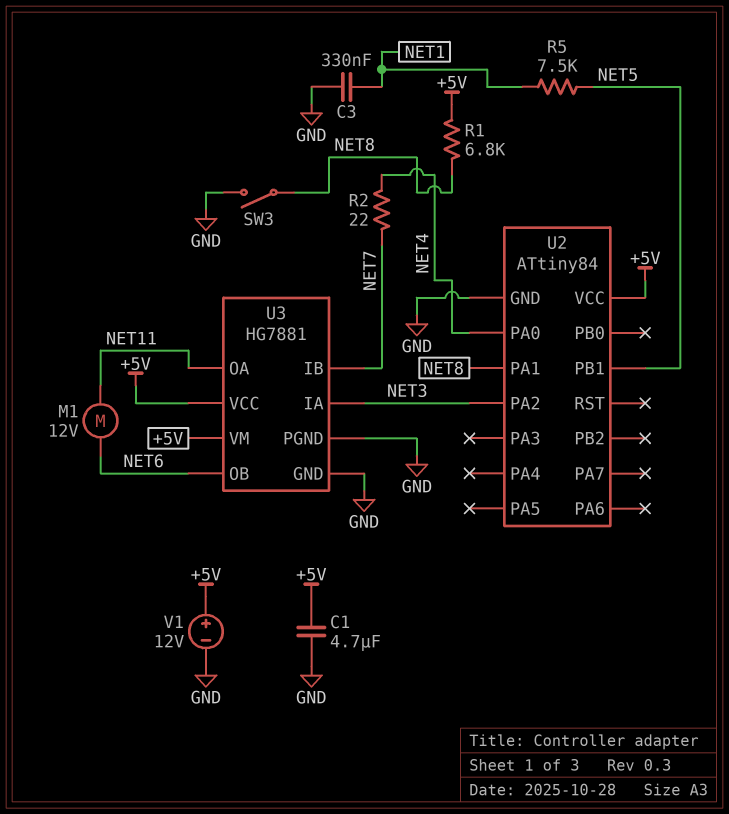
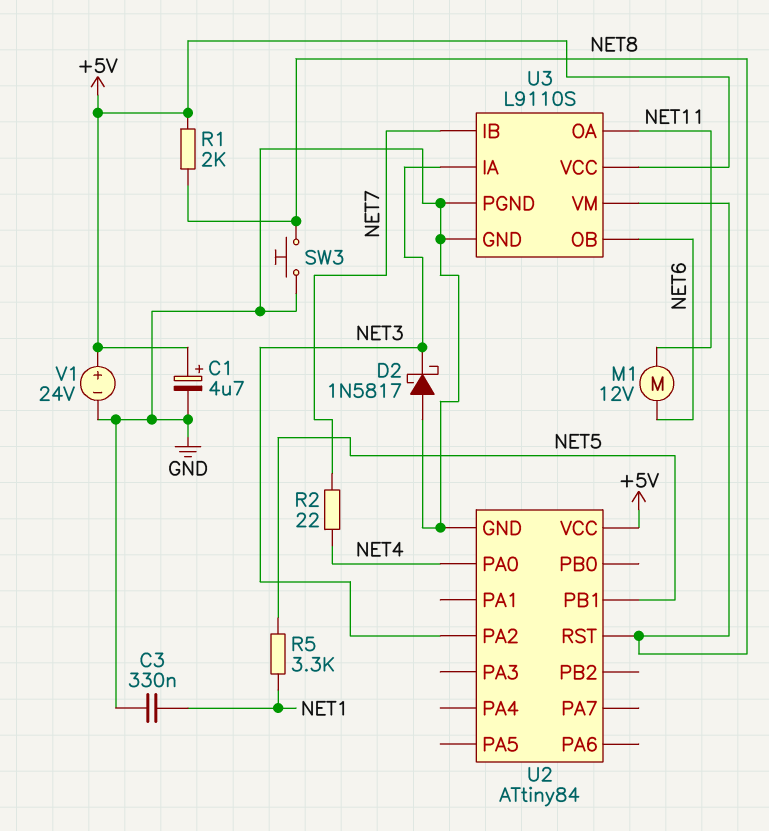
C1: 4.7uF (+5V, GND) -> 4.7uF (plus +5V, minus GND)
D2: none -> schottky 1N5817 (A GND, K NET3)
R1: 6.8k (+5V, NET8) -> 2k (+5V, NET8)
R5: 7.5k (NET1, NET5) -> 3.3k (NET1, NET5)
SW3: switch (GND, NET8) -> button (GND, NET8)
U2 pin PA1: NET8 -> none
U2 pin RST: none -> NET8
U3: HG7881 -> L9110S
U3 pin VM: +5V -> NET8
V1: 12V (plus +5V, minus GND) -> 24V (plus +5V, minus GND)

